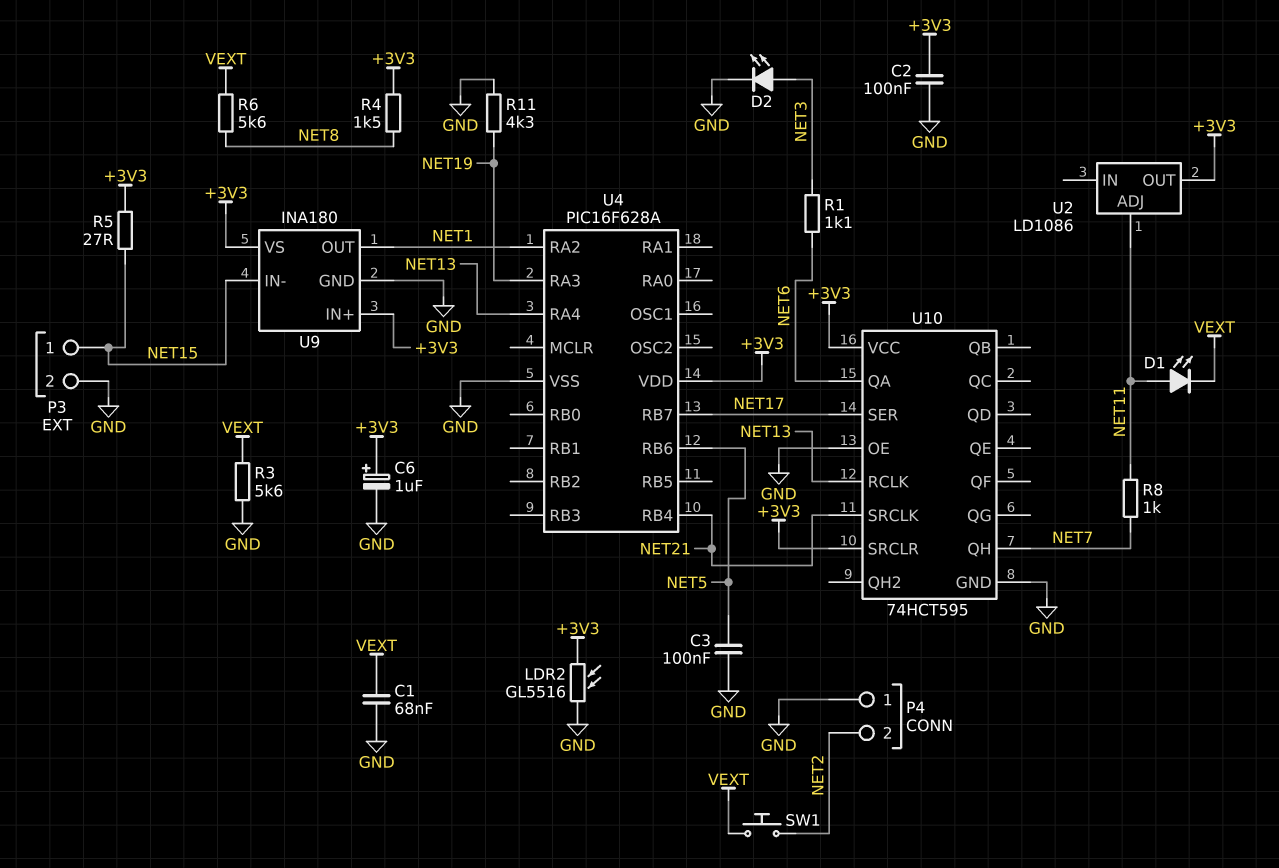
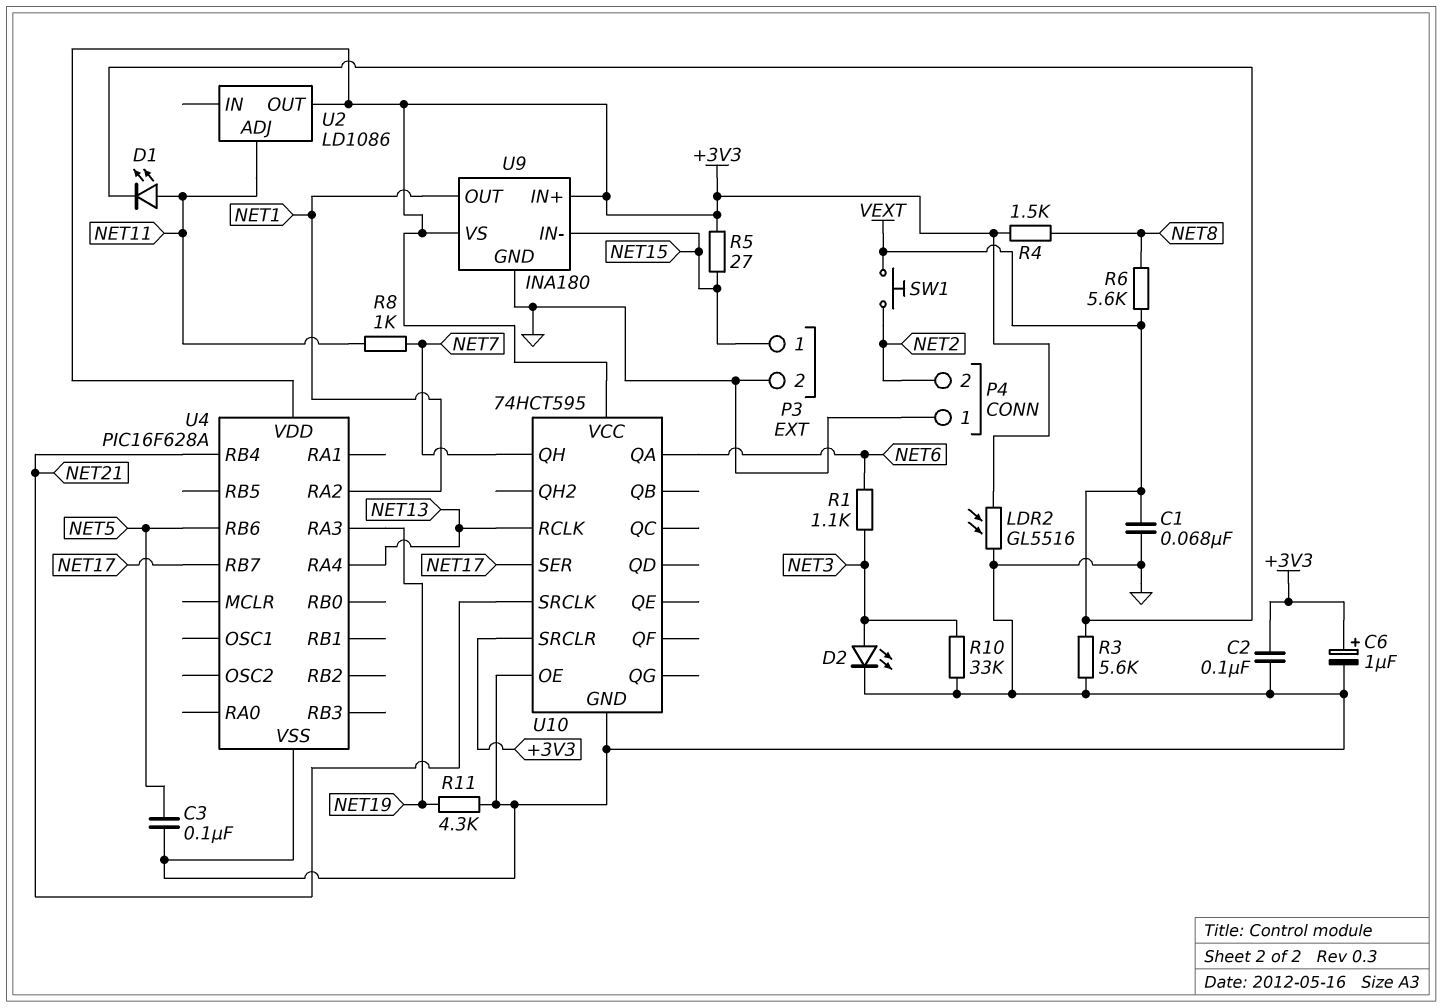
R10: none -> 33k (GND, NET3)

